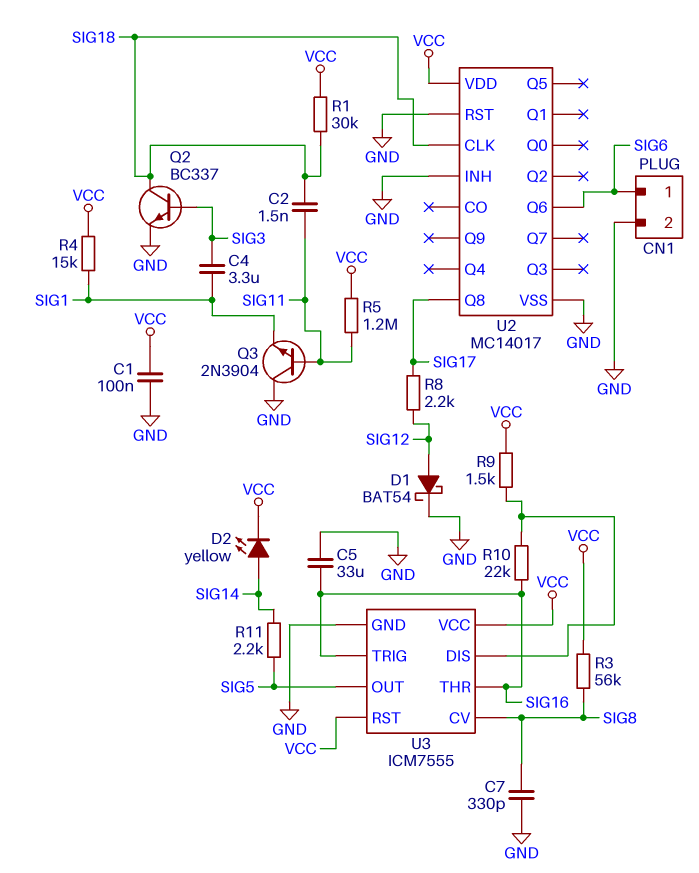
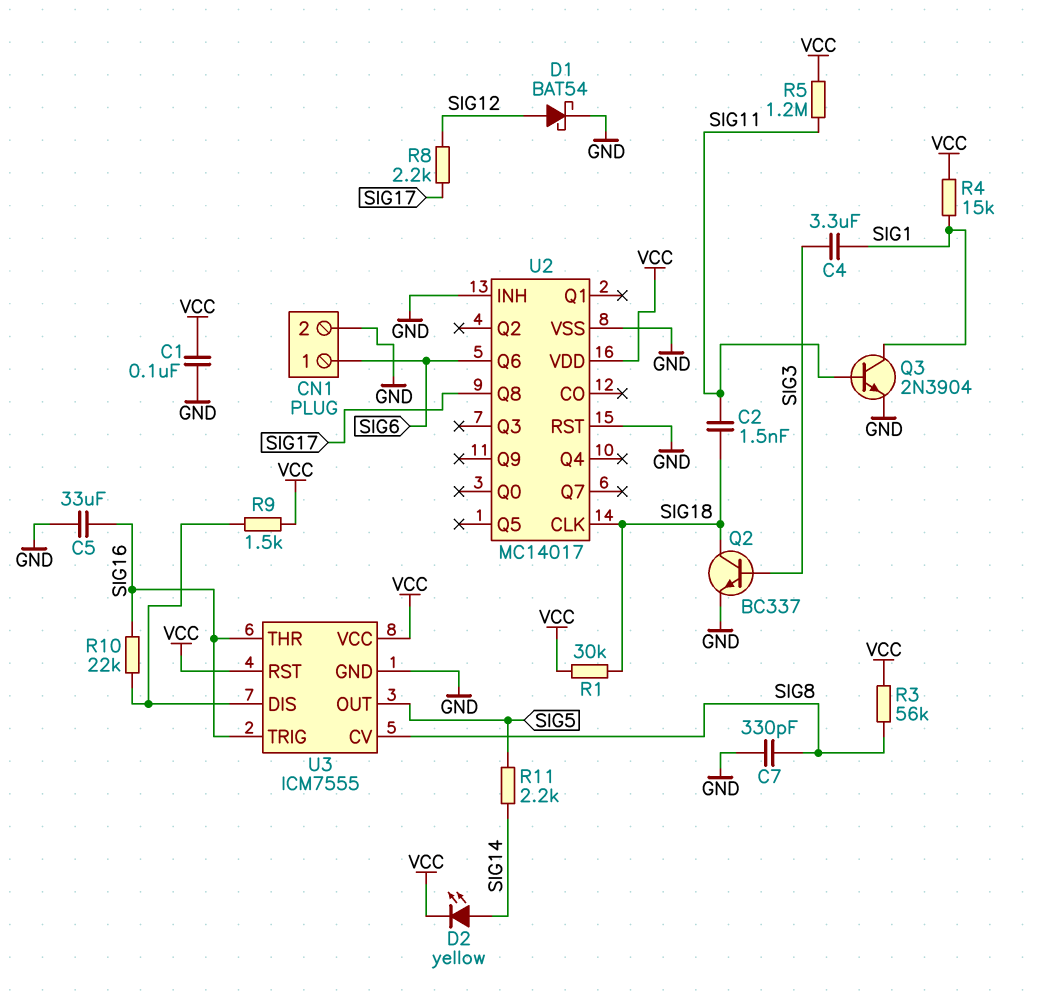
Q3: NPN 2N3904 (B SIG11, C GND, E SIG1) -> NPN 2N3904 (B SIG11, C SIG1, E GND)

